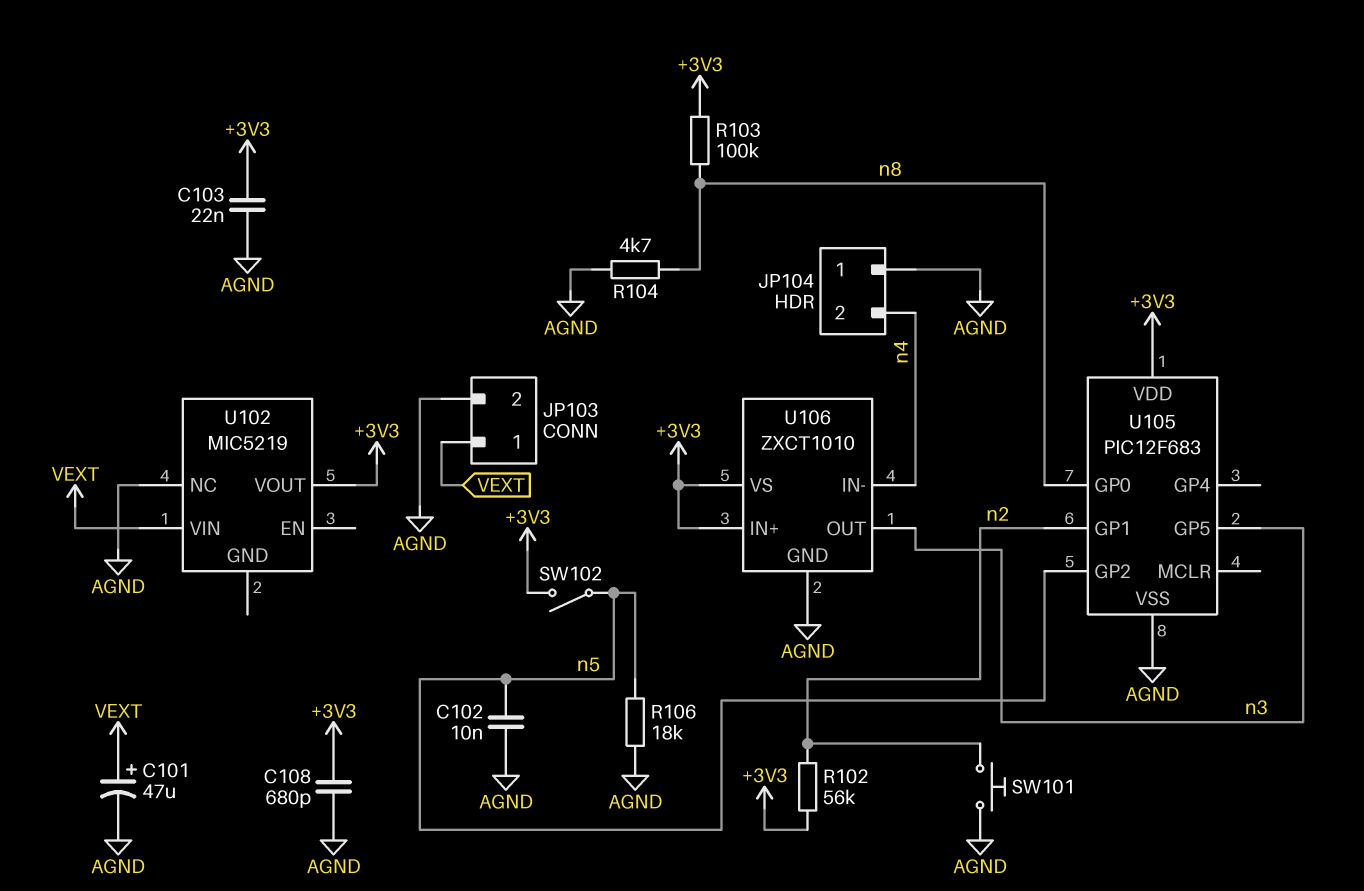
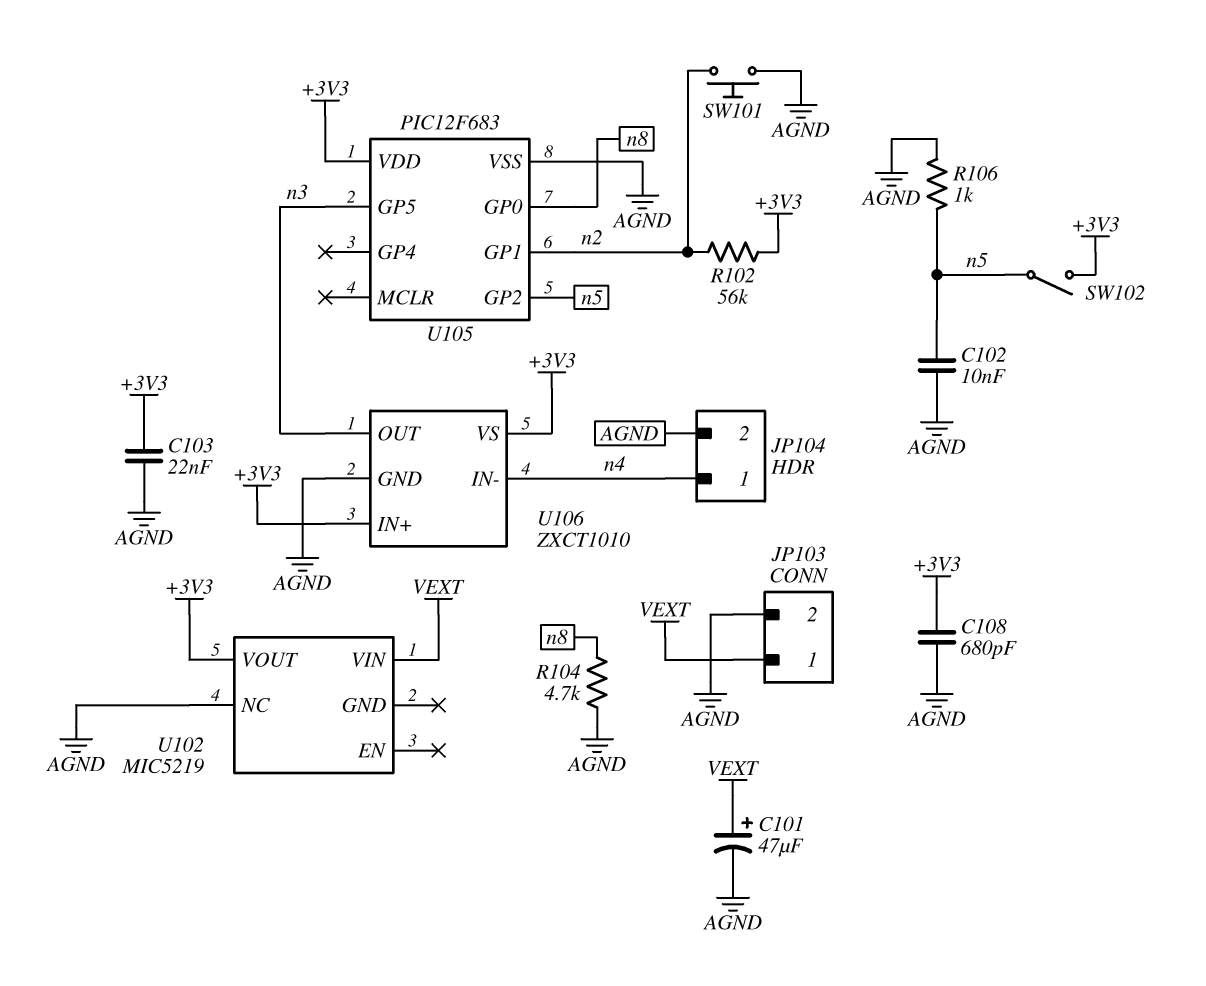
JP104 pin 1: AGND -> n4
JP104 pin 2: n4 -> AGND
R103: 100k (+3V3, n8) -> none
R106: 18k (AGND, n5) -> 1k (AGND, n5)

